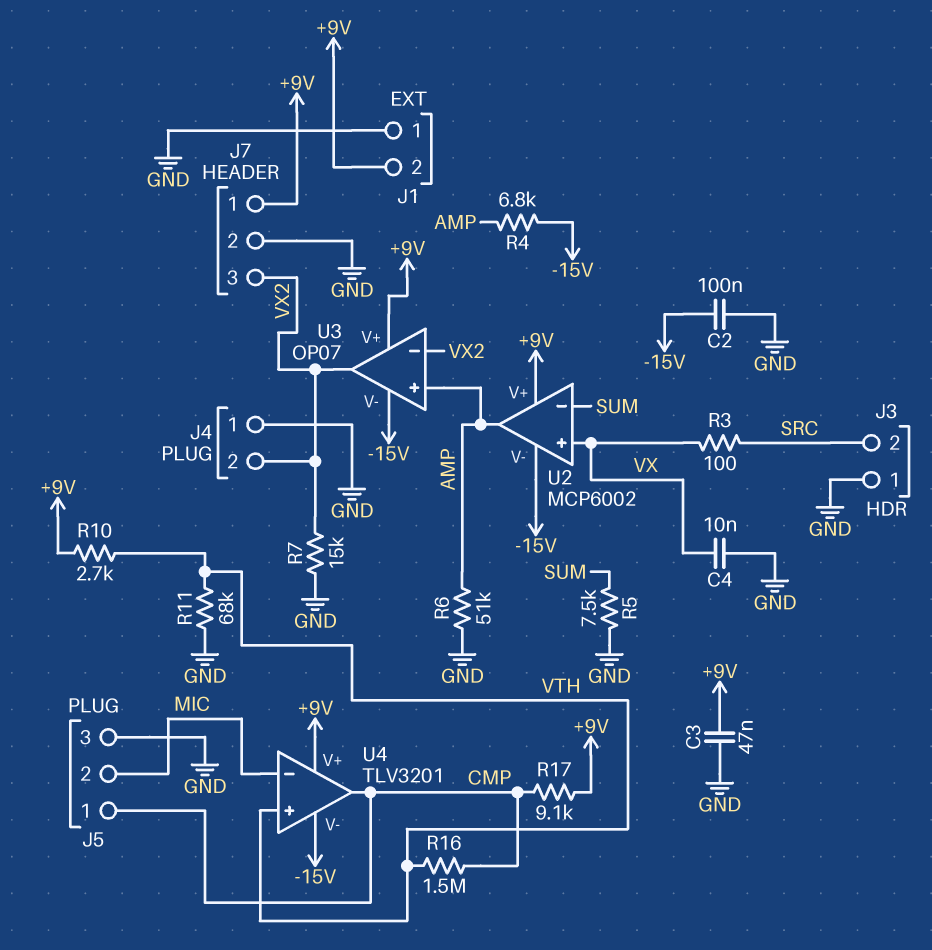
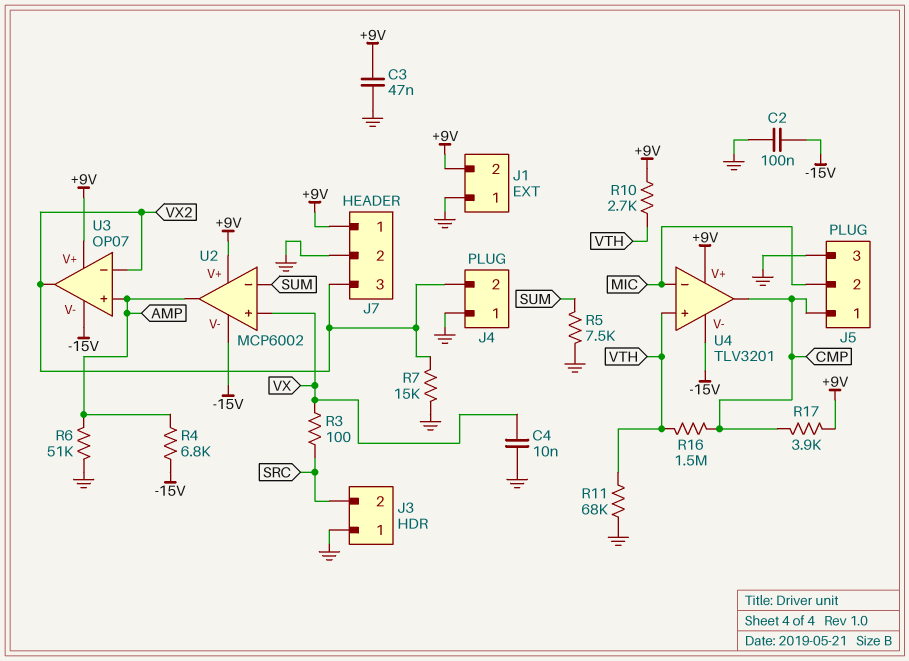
R17: 9.1k (+9V, CMP) -> 3.9k (+9V, CMP)

